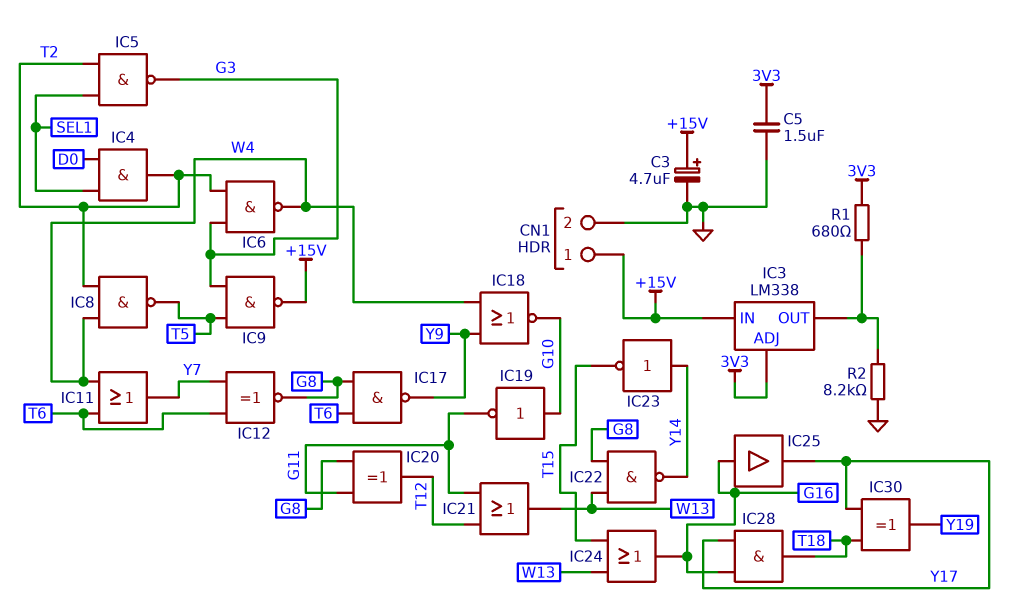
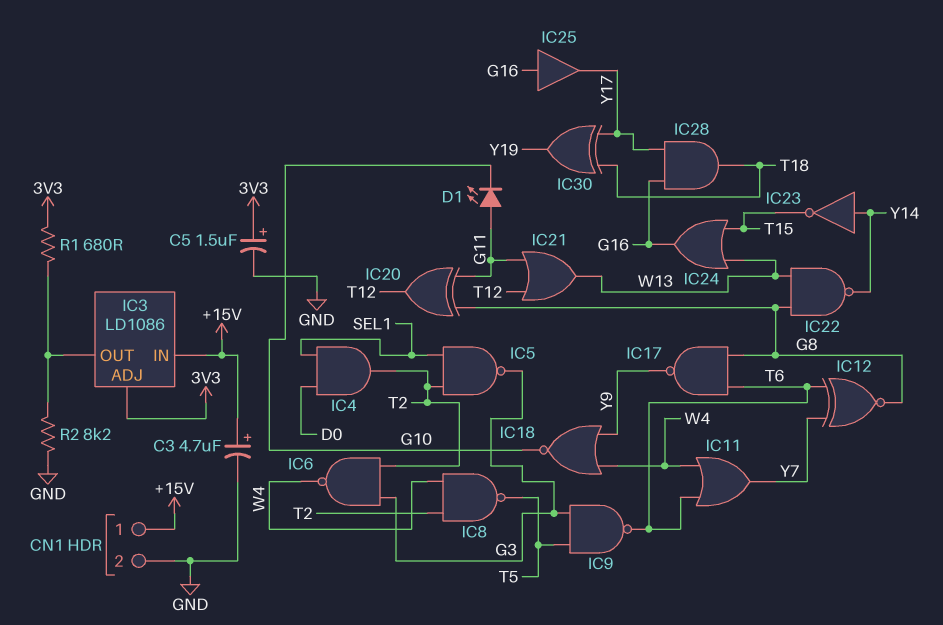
C5: 1.5uF (3V3, GND) -> 1.5uF (plus 3V3, minus GND)
D1: none -> LED (A G11, K G10)
IC3: LM338 -> LD1086
IC9: NAND (in G3, in T5, out +15V) -> NAND (in G3, in T5, out T6)
IC19: NOT (in G10, out G11) -> none

